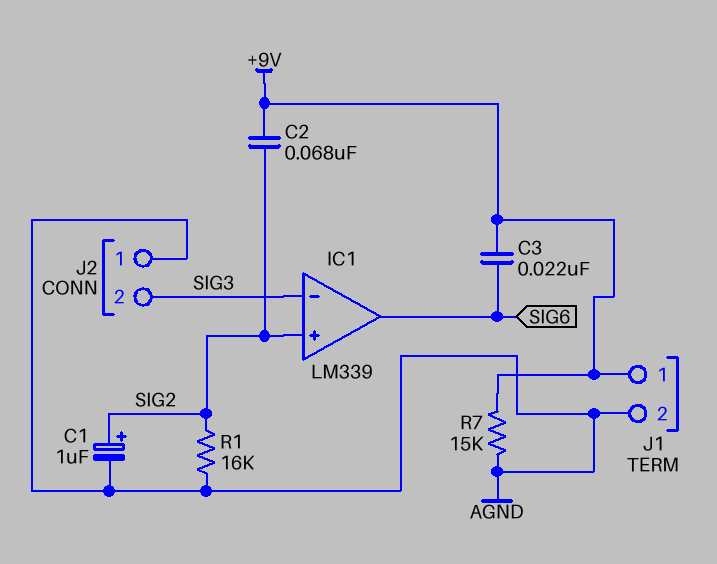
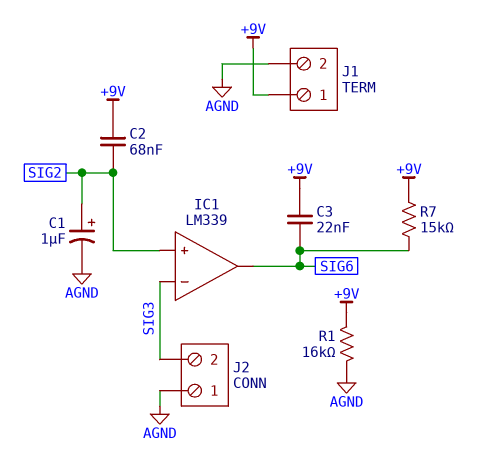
R1: 16k (AGND, SIG2) -> 16k (+9V, AGND)
R7: 15k (+9V, AGND) -> 15k (+9V, SIG6)

